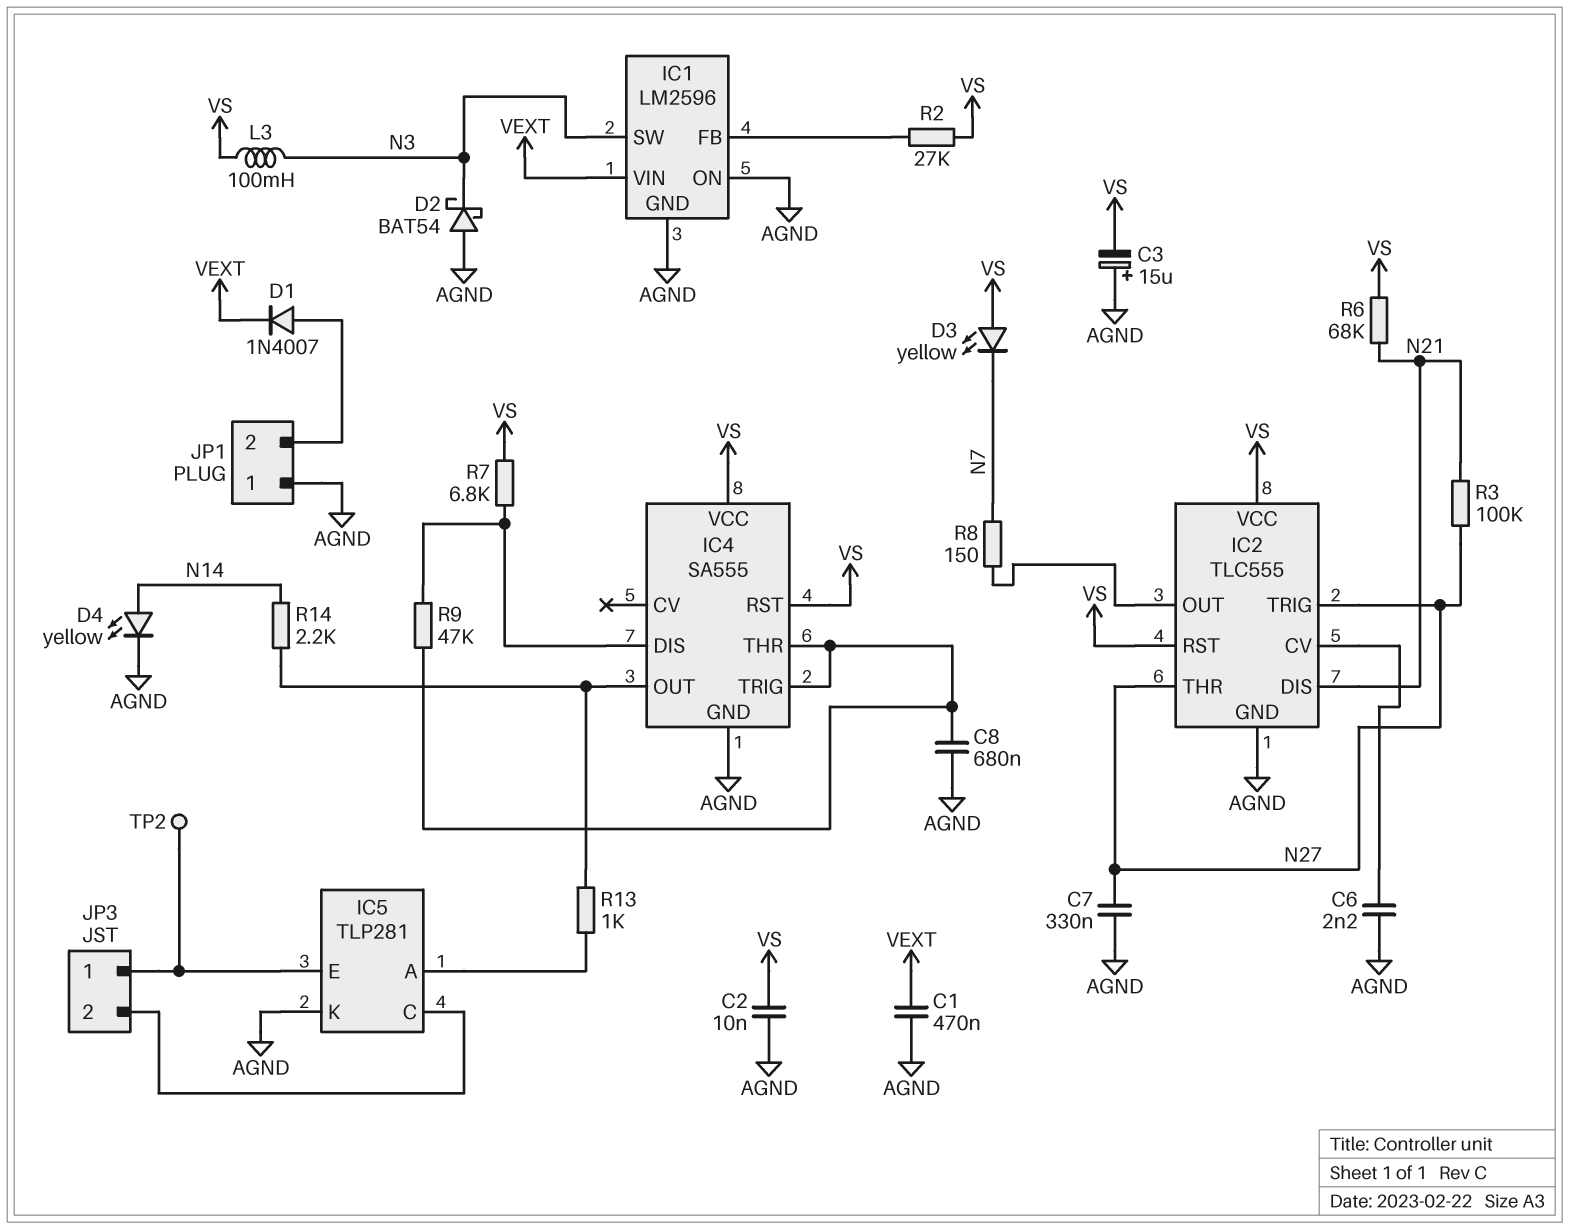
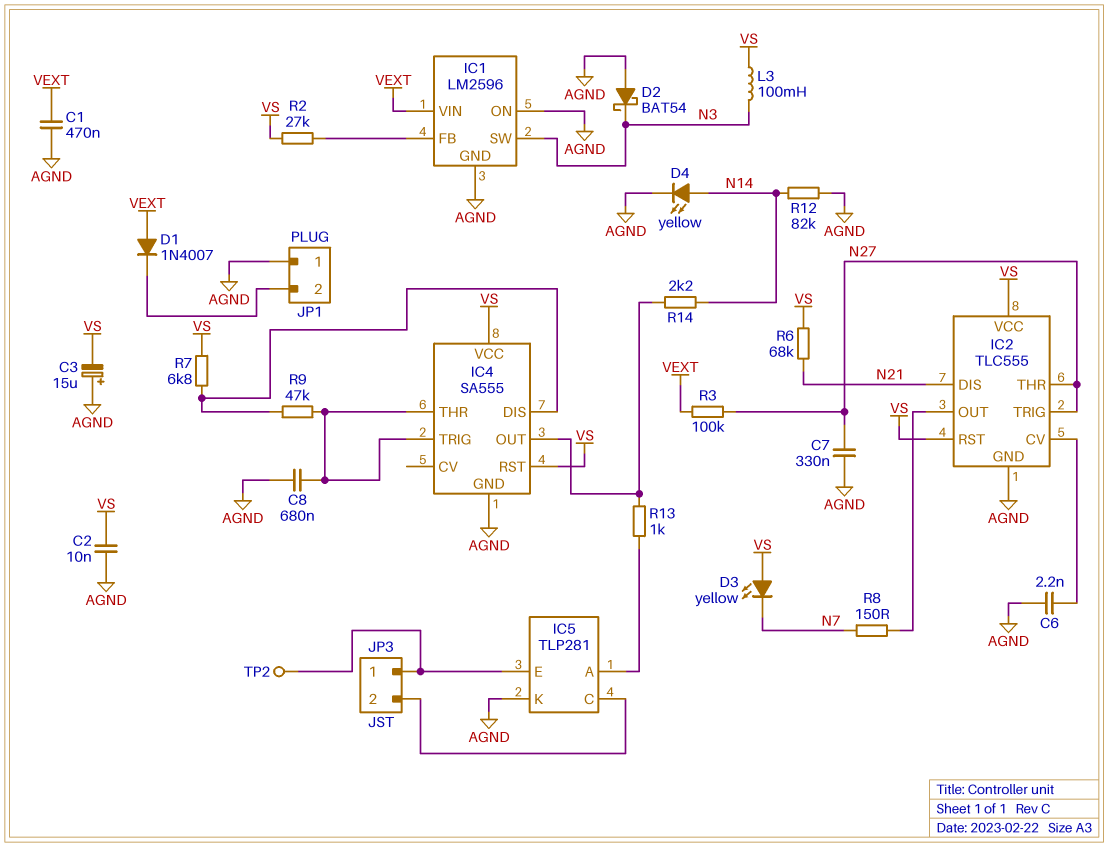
D1: diode 1N4007 (A JP1/2, K VEXT) -> diode 1N4007 (A VEXT, K JP1/2)
R3: 100k (N21, N27) -> 100k (N27, VEXT)
R12: none -> 82k (AGND, N14)

